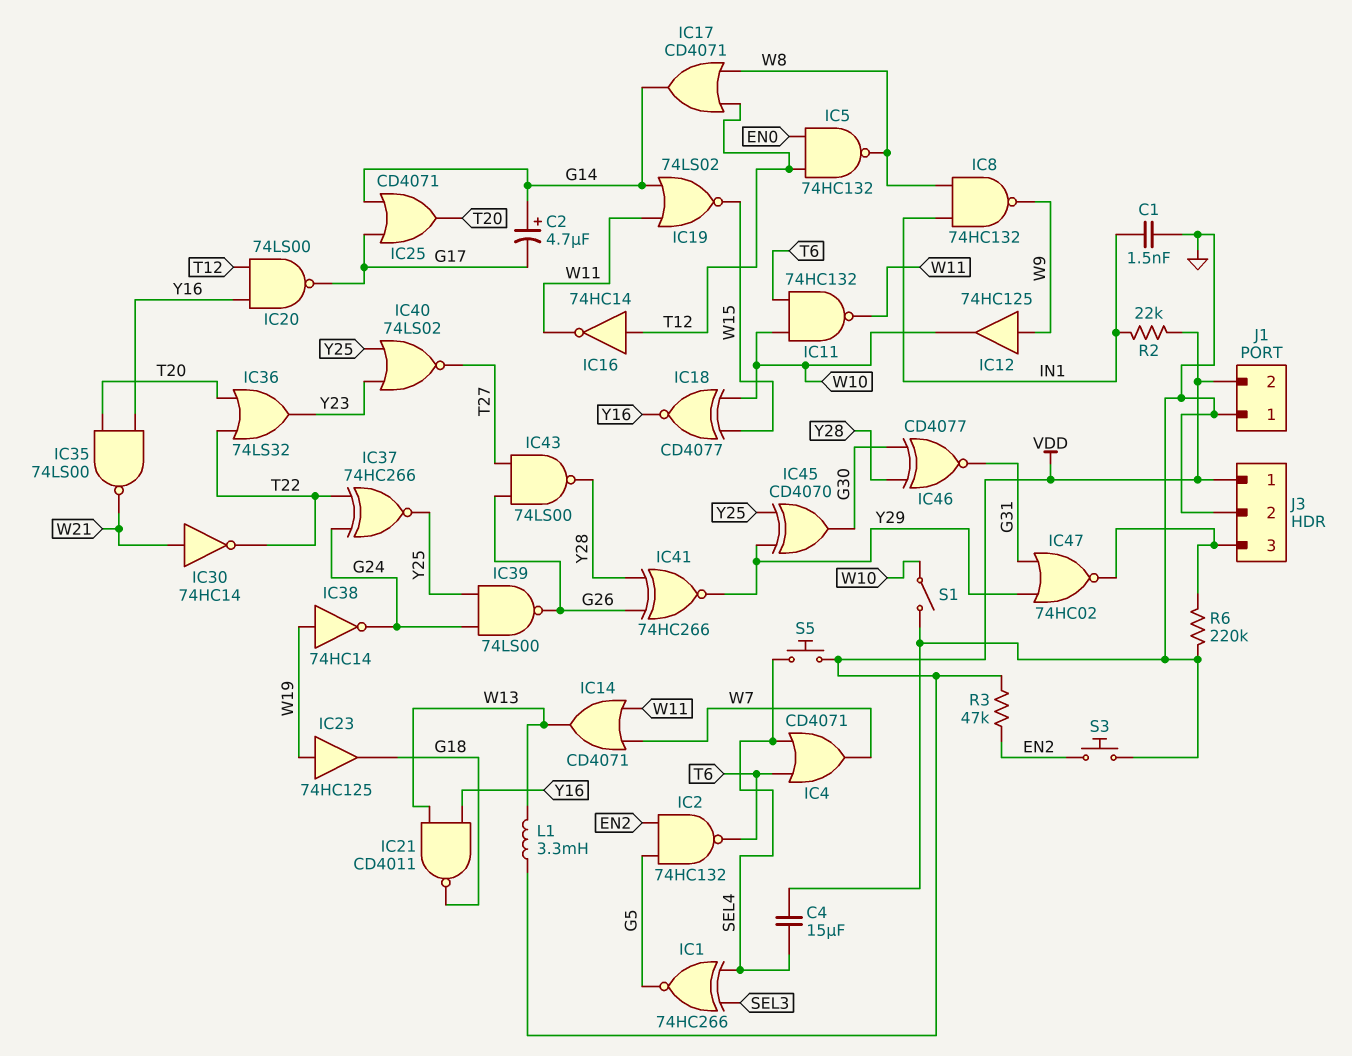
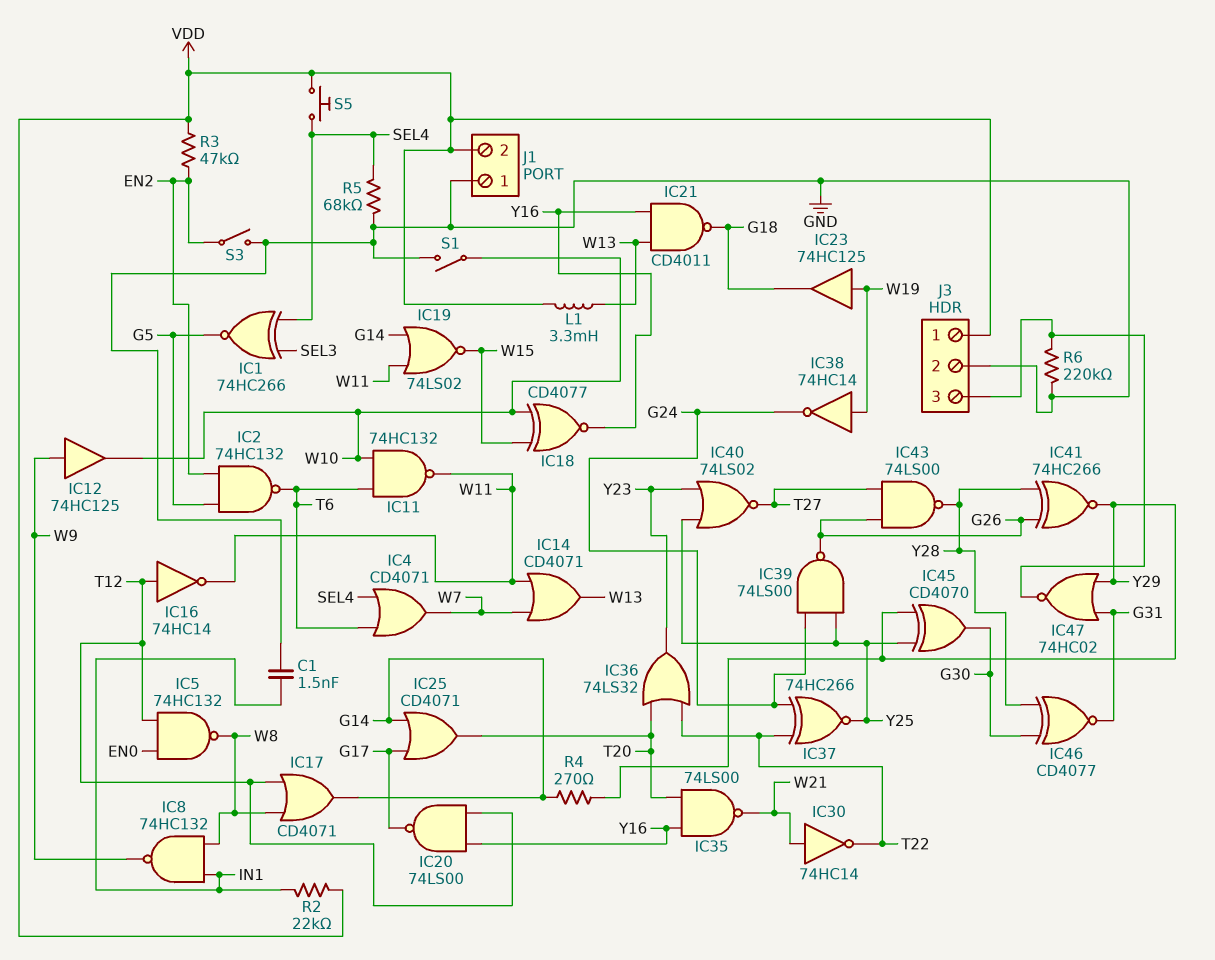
C2: 4.7uF (plus G14, minus G17) -> none
C4: 15uF (GND, SEL4) -> none
R4: none -> 270 (G14, Y29)
R5: none -> 68k (GND, SEL4)
S3: button (EN2, GND) -> switch (EN2, GND)

